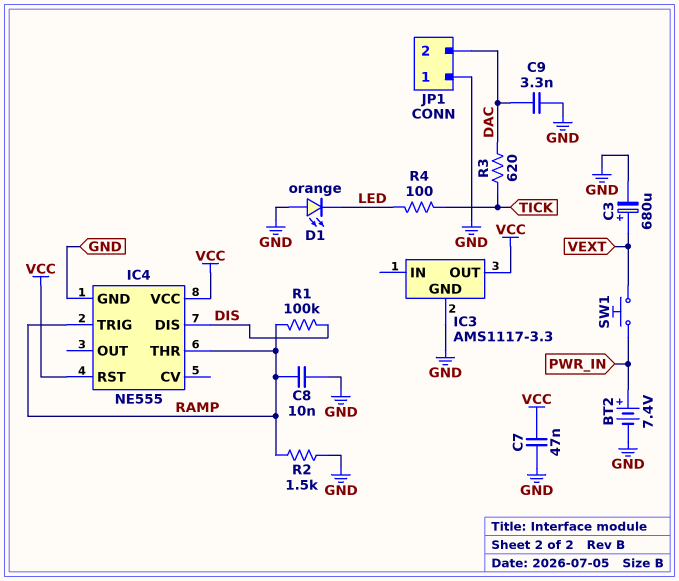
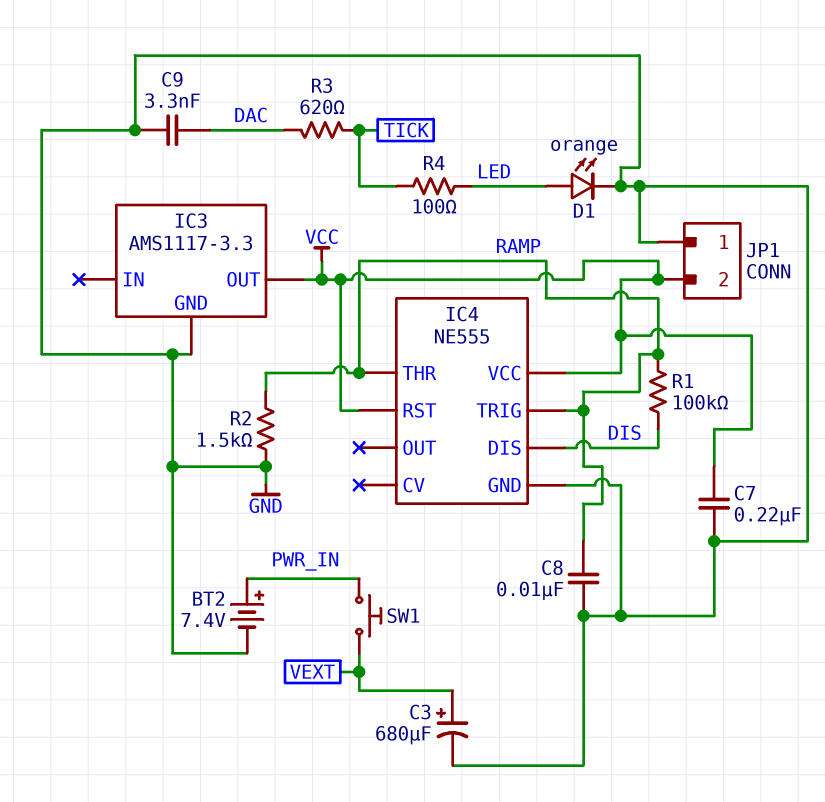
C7: 47nF (GND, VCC) -> 220nF (GND, VCC)
D1: LED orange (A GND, K LED) -> LED orange (A LED, K GND)
JP1 pin 2: DAC -> VCC

